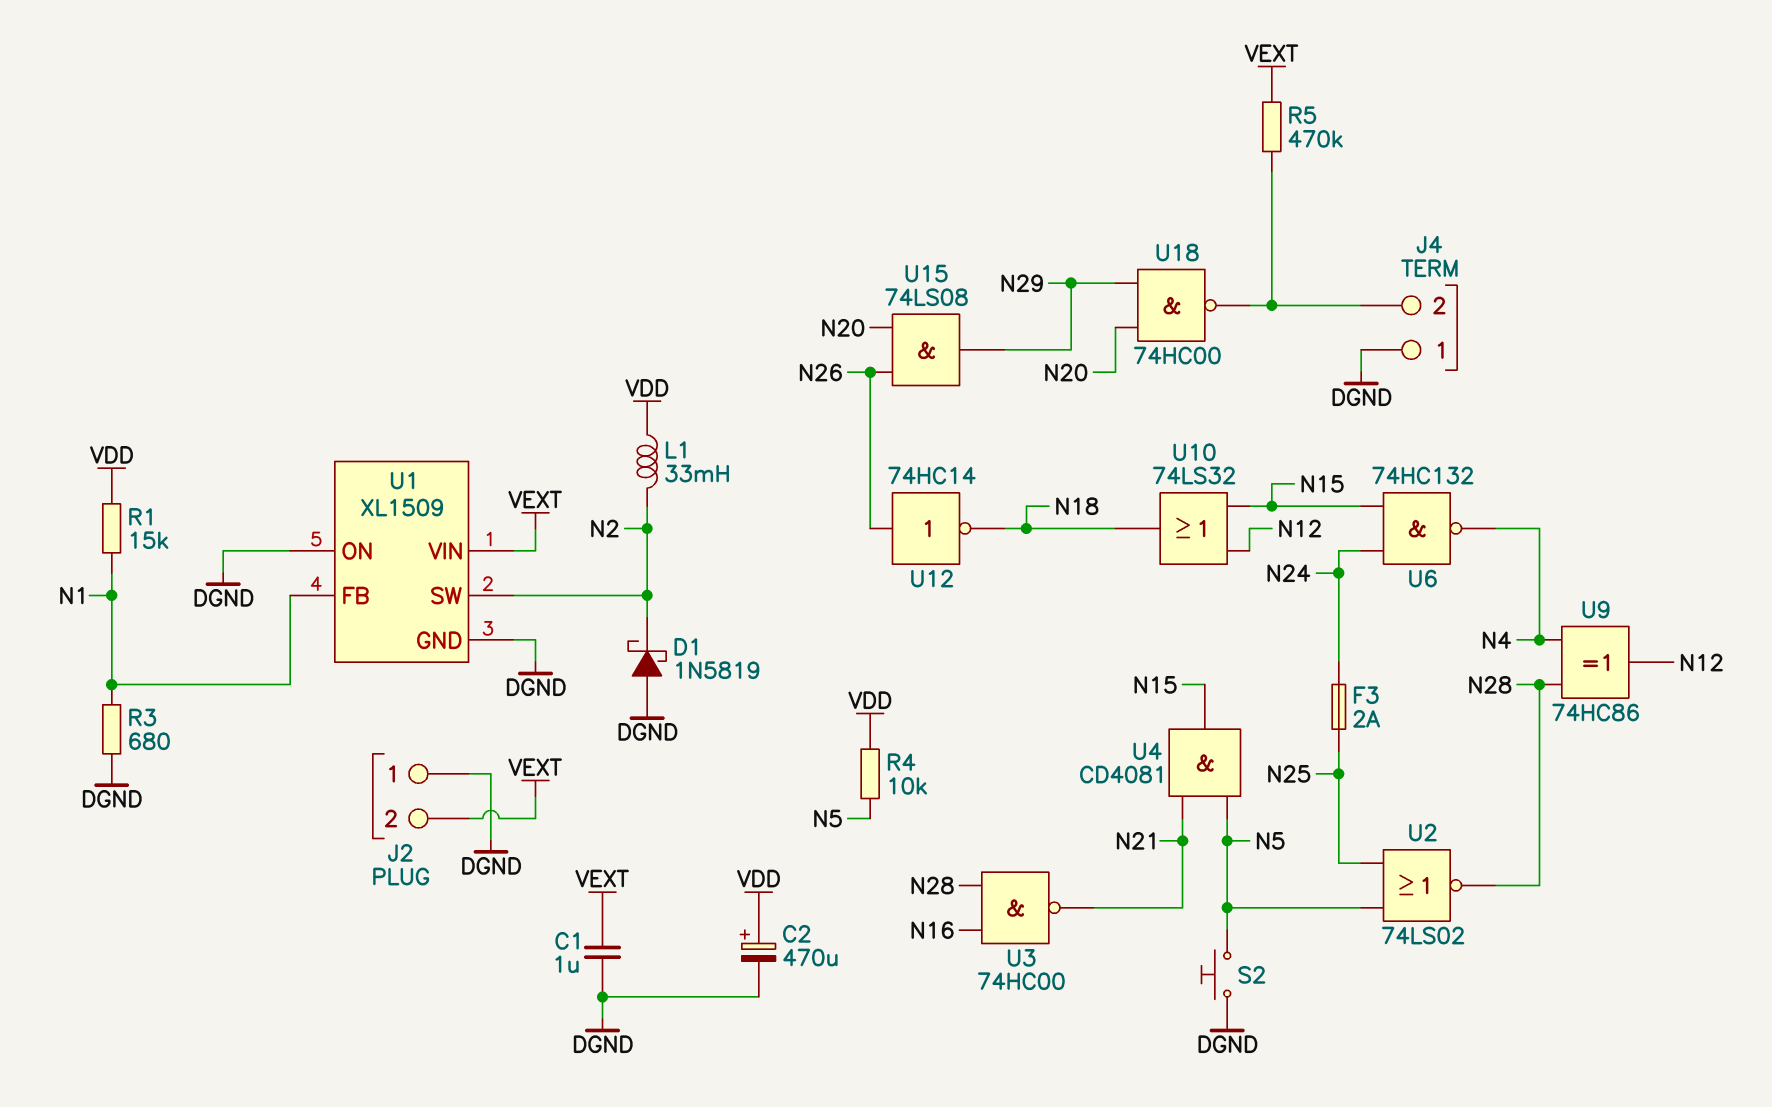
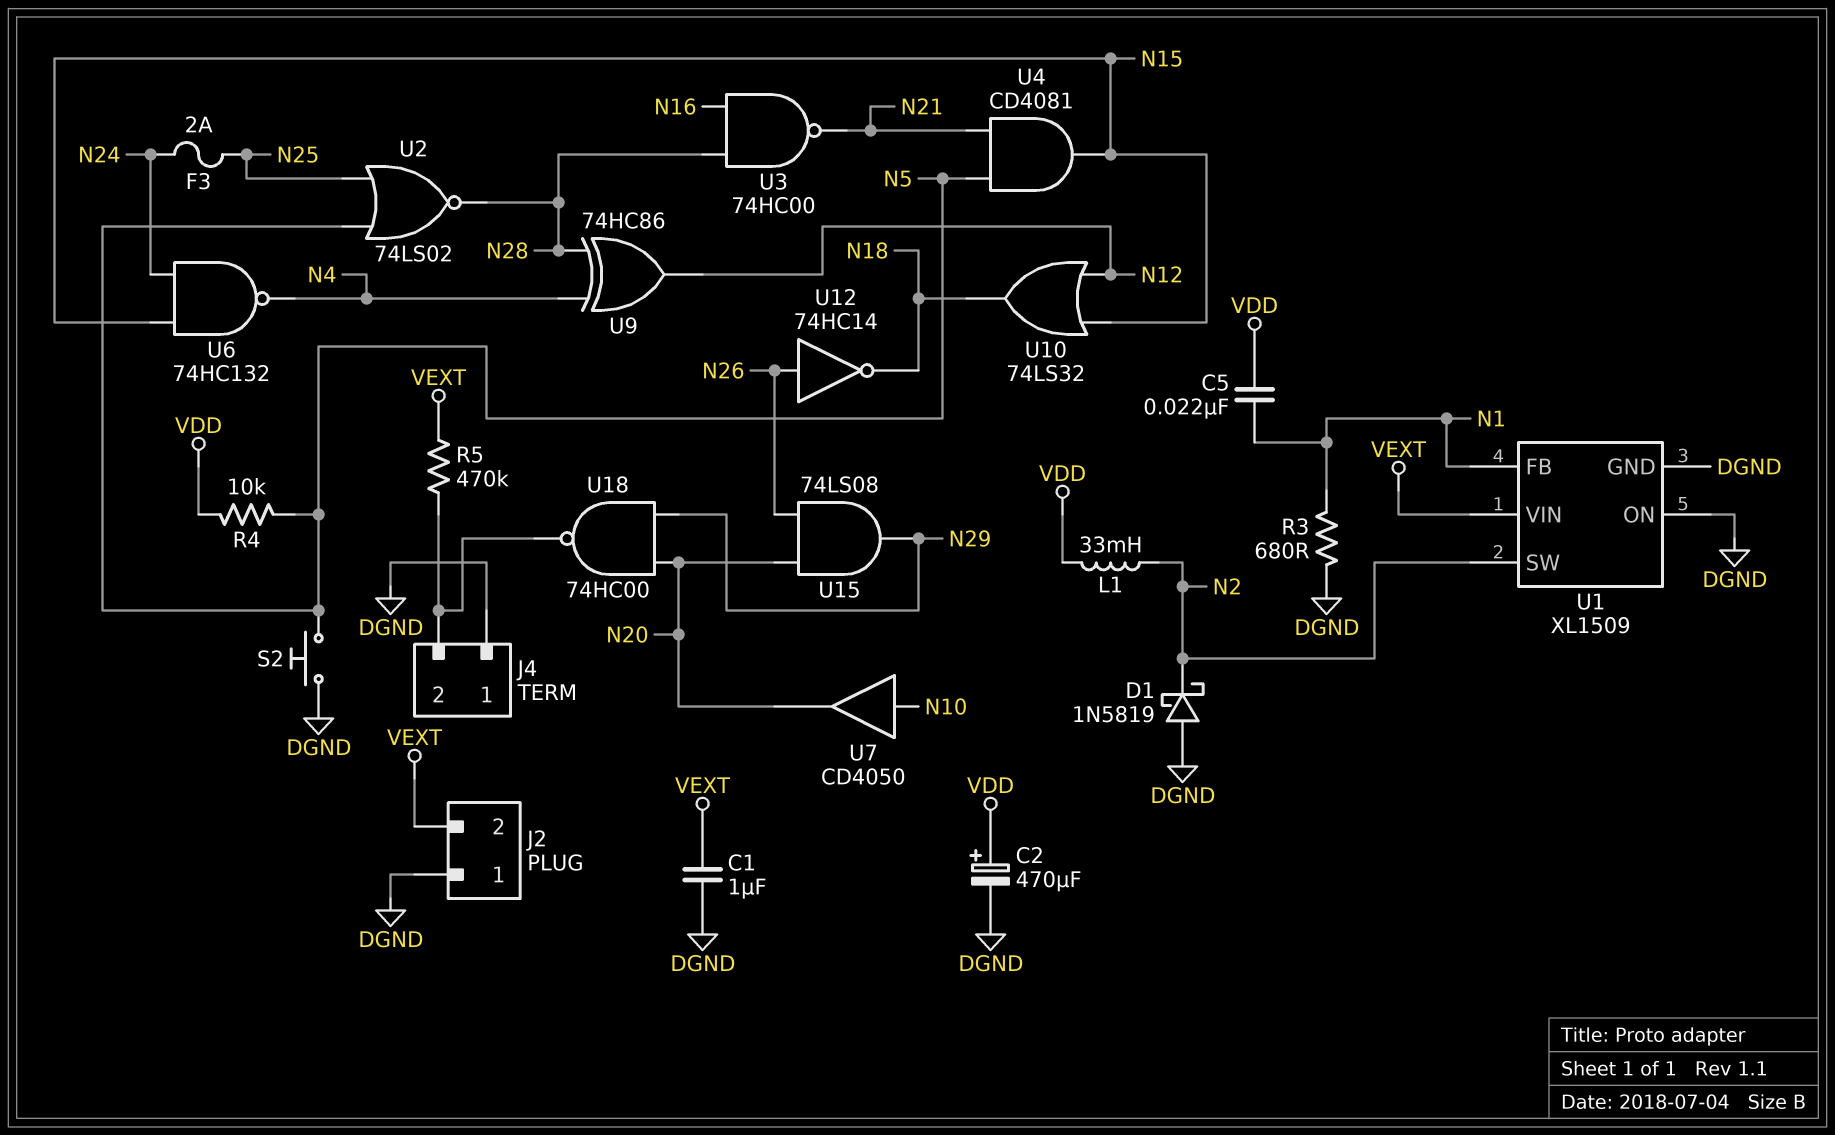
C5: none -> 22nF (N1, VDD)
R1: 15k (N1, VDD) -> none
U7: none -> buffer CD4050 (in N10, out N20)

